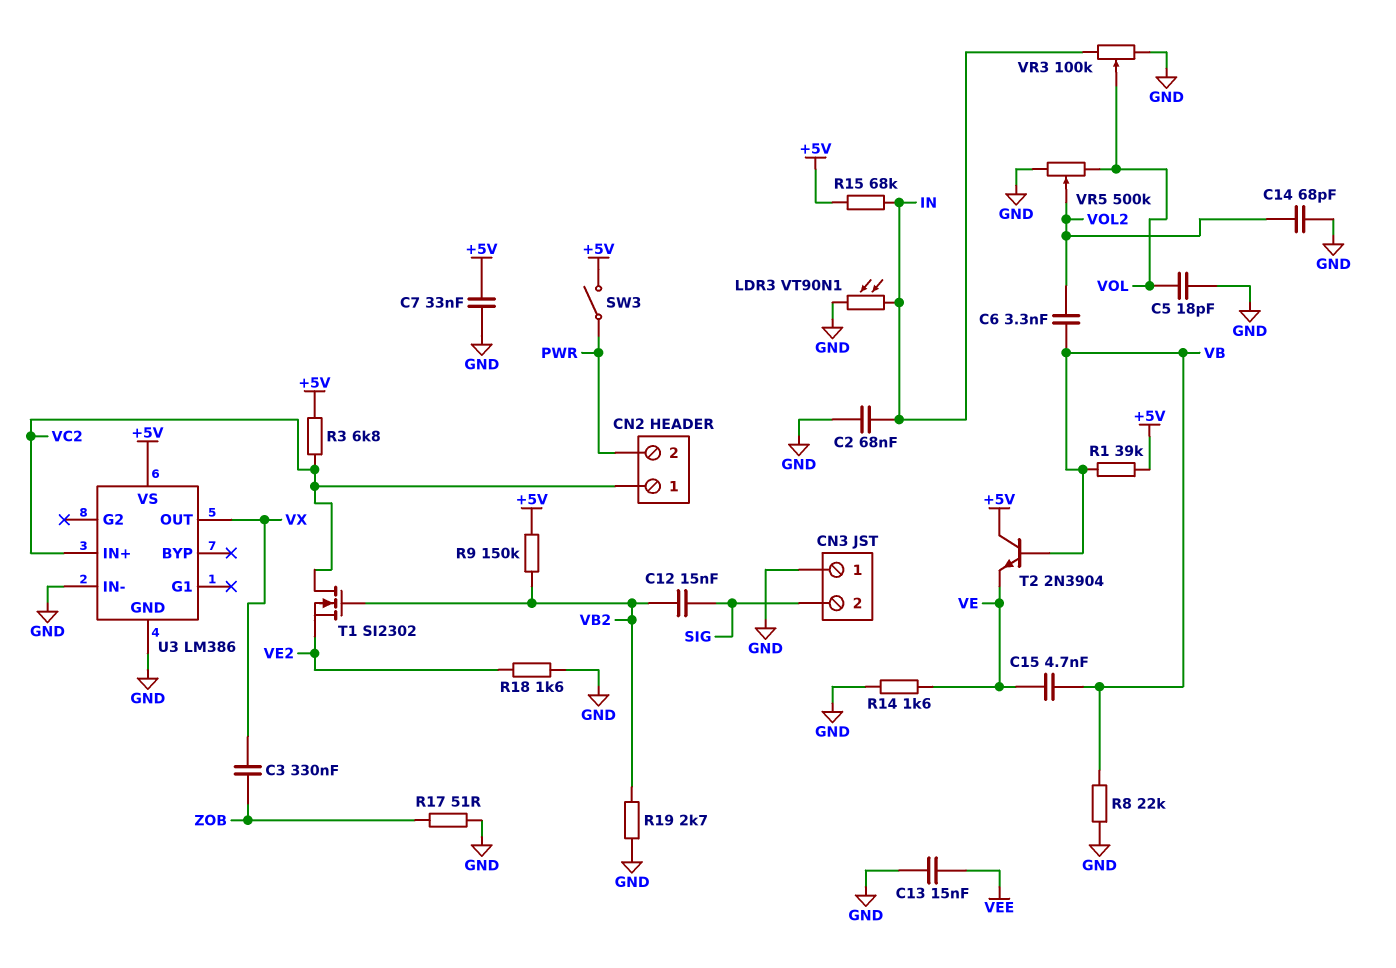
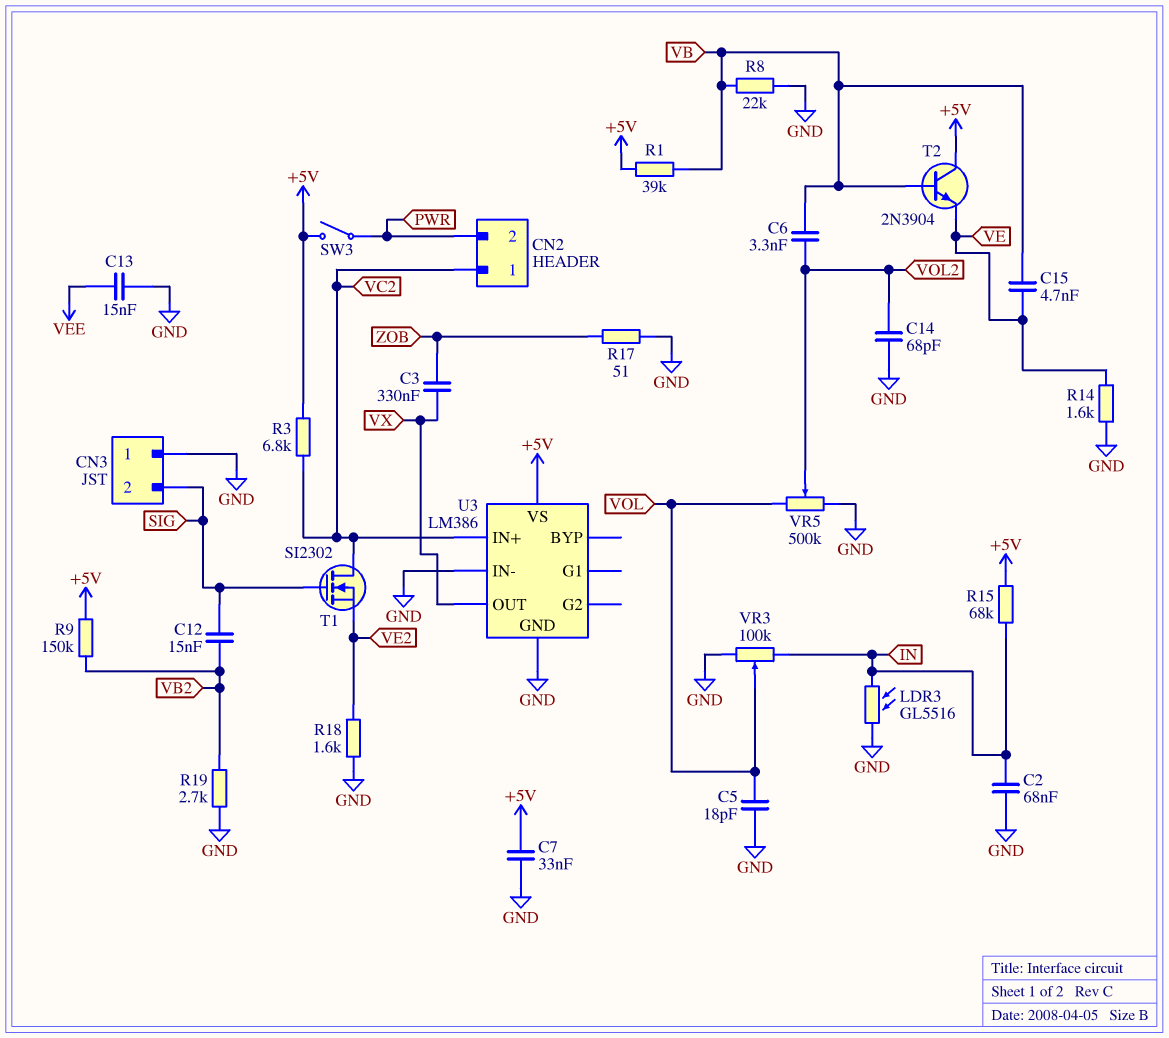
LDR3: VT90N1 (GND, IN) -> GL5516 (GND, IN)
T1: NMOS SI2302 (G VB2, D VC2, S VE2) -> NMOS SI2302 (G SIG, D VC2, S VE2)

